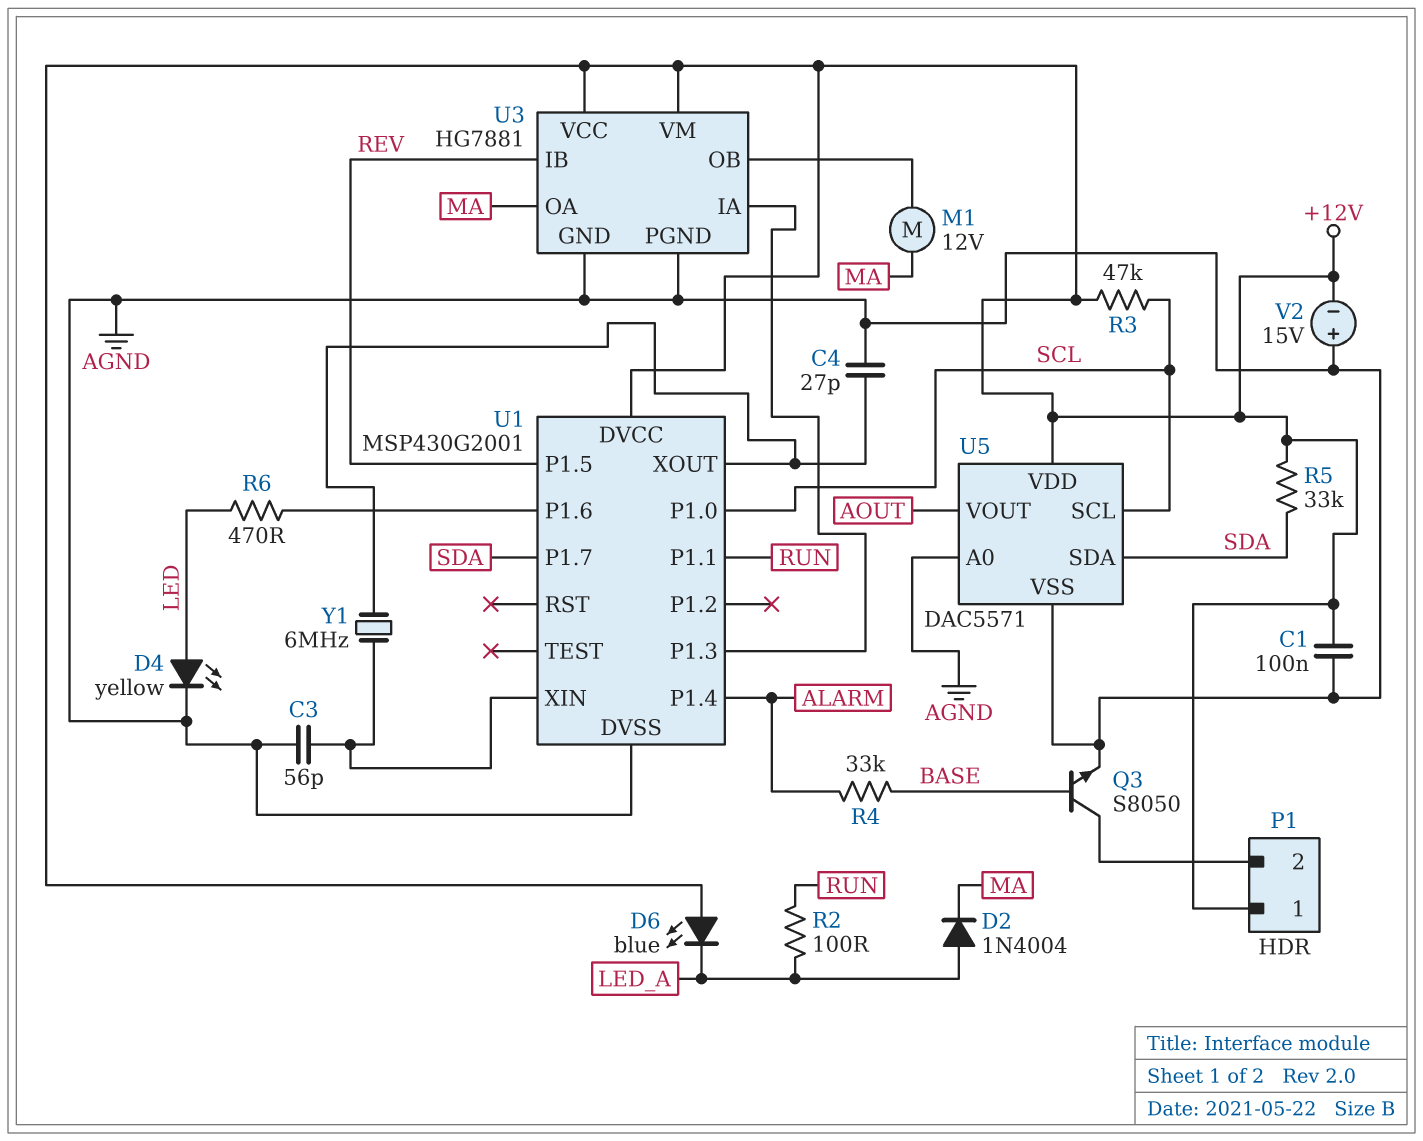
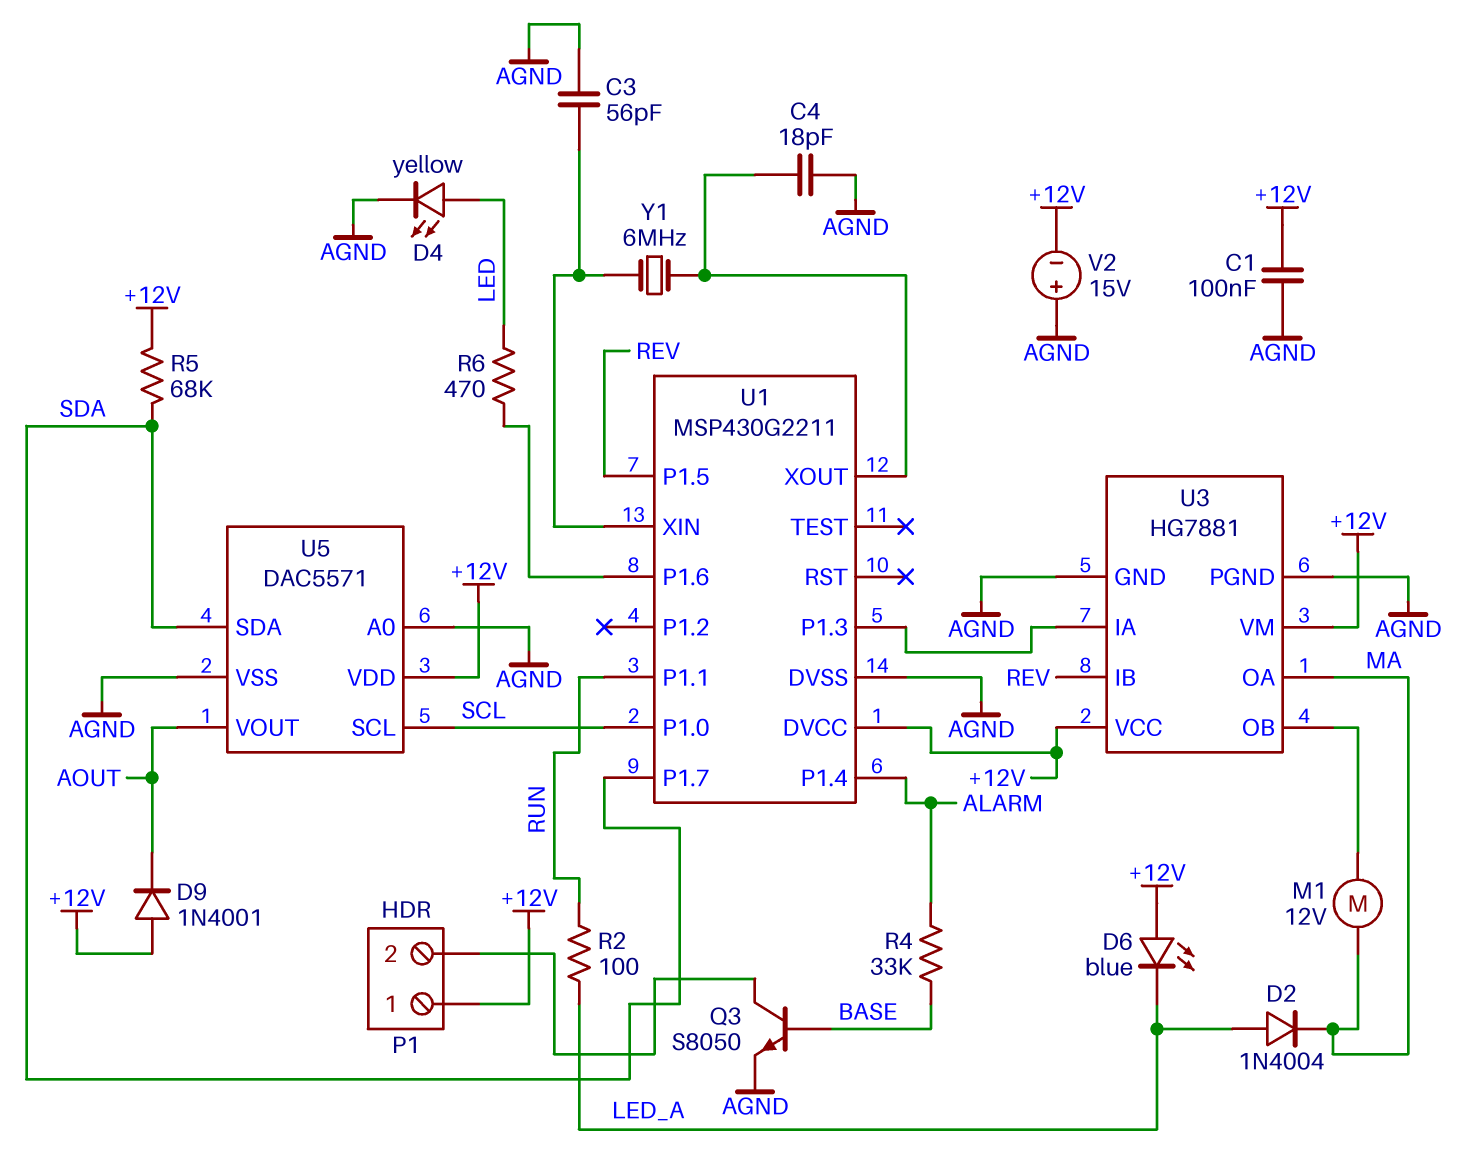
C4: 27pF (AGND, U1/XOUT) -> 18pF (AGND, U1/XOUT)
D9: none -> diode 1N4001 (A +12V, K AOUT)
R3: 47k (+12V, SCL) -> none
R5: 33k (+12V, SDA) -> 68k (+12V, SDA)
U1: MSP430G2001 -> MSP430G2211

